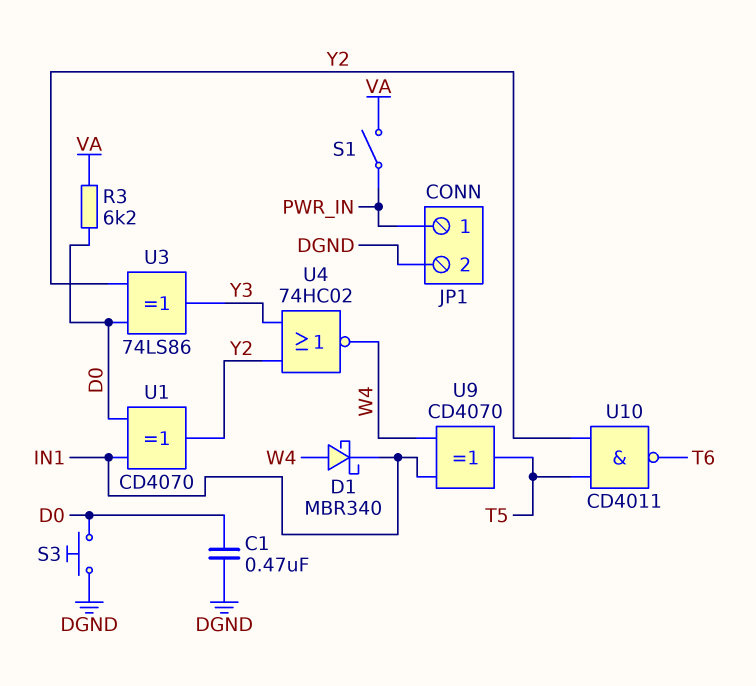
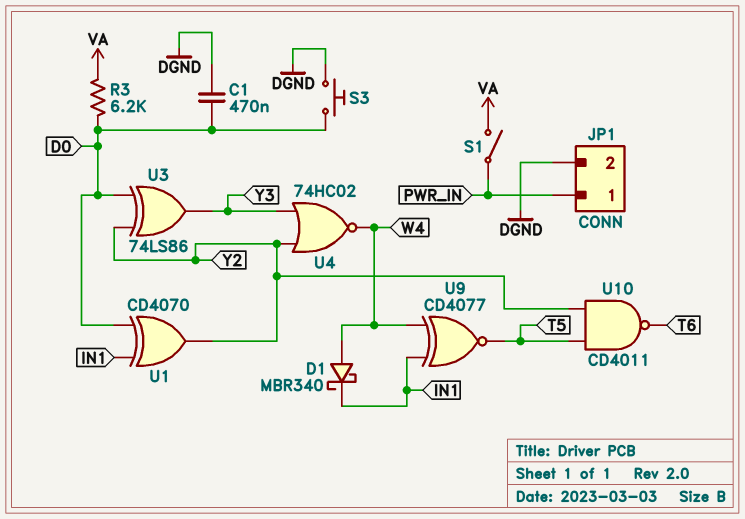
U9: XOR CD4070 (in IN1, in W4, out T5) -> XNOR CD4077 (in IN1, in W4, out T5)

